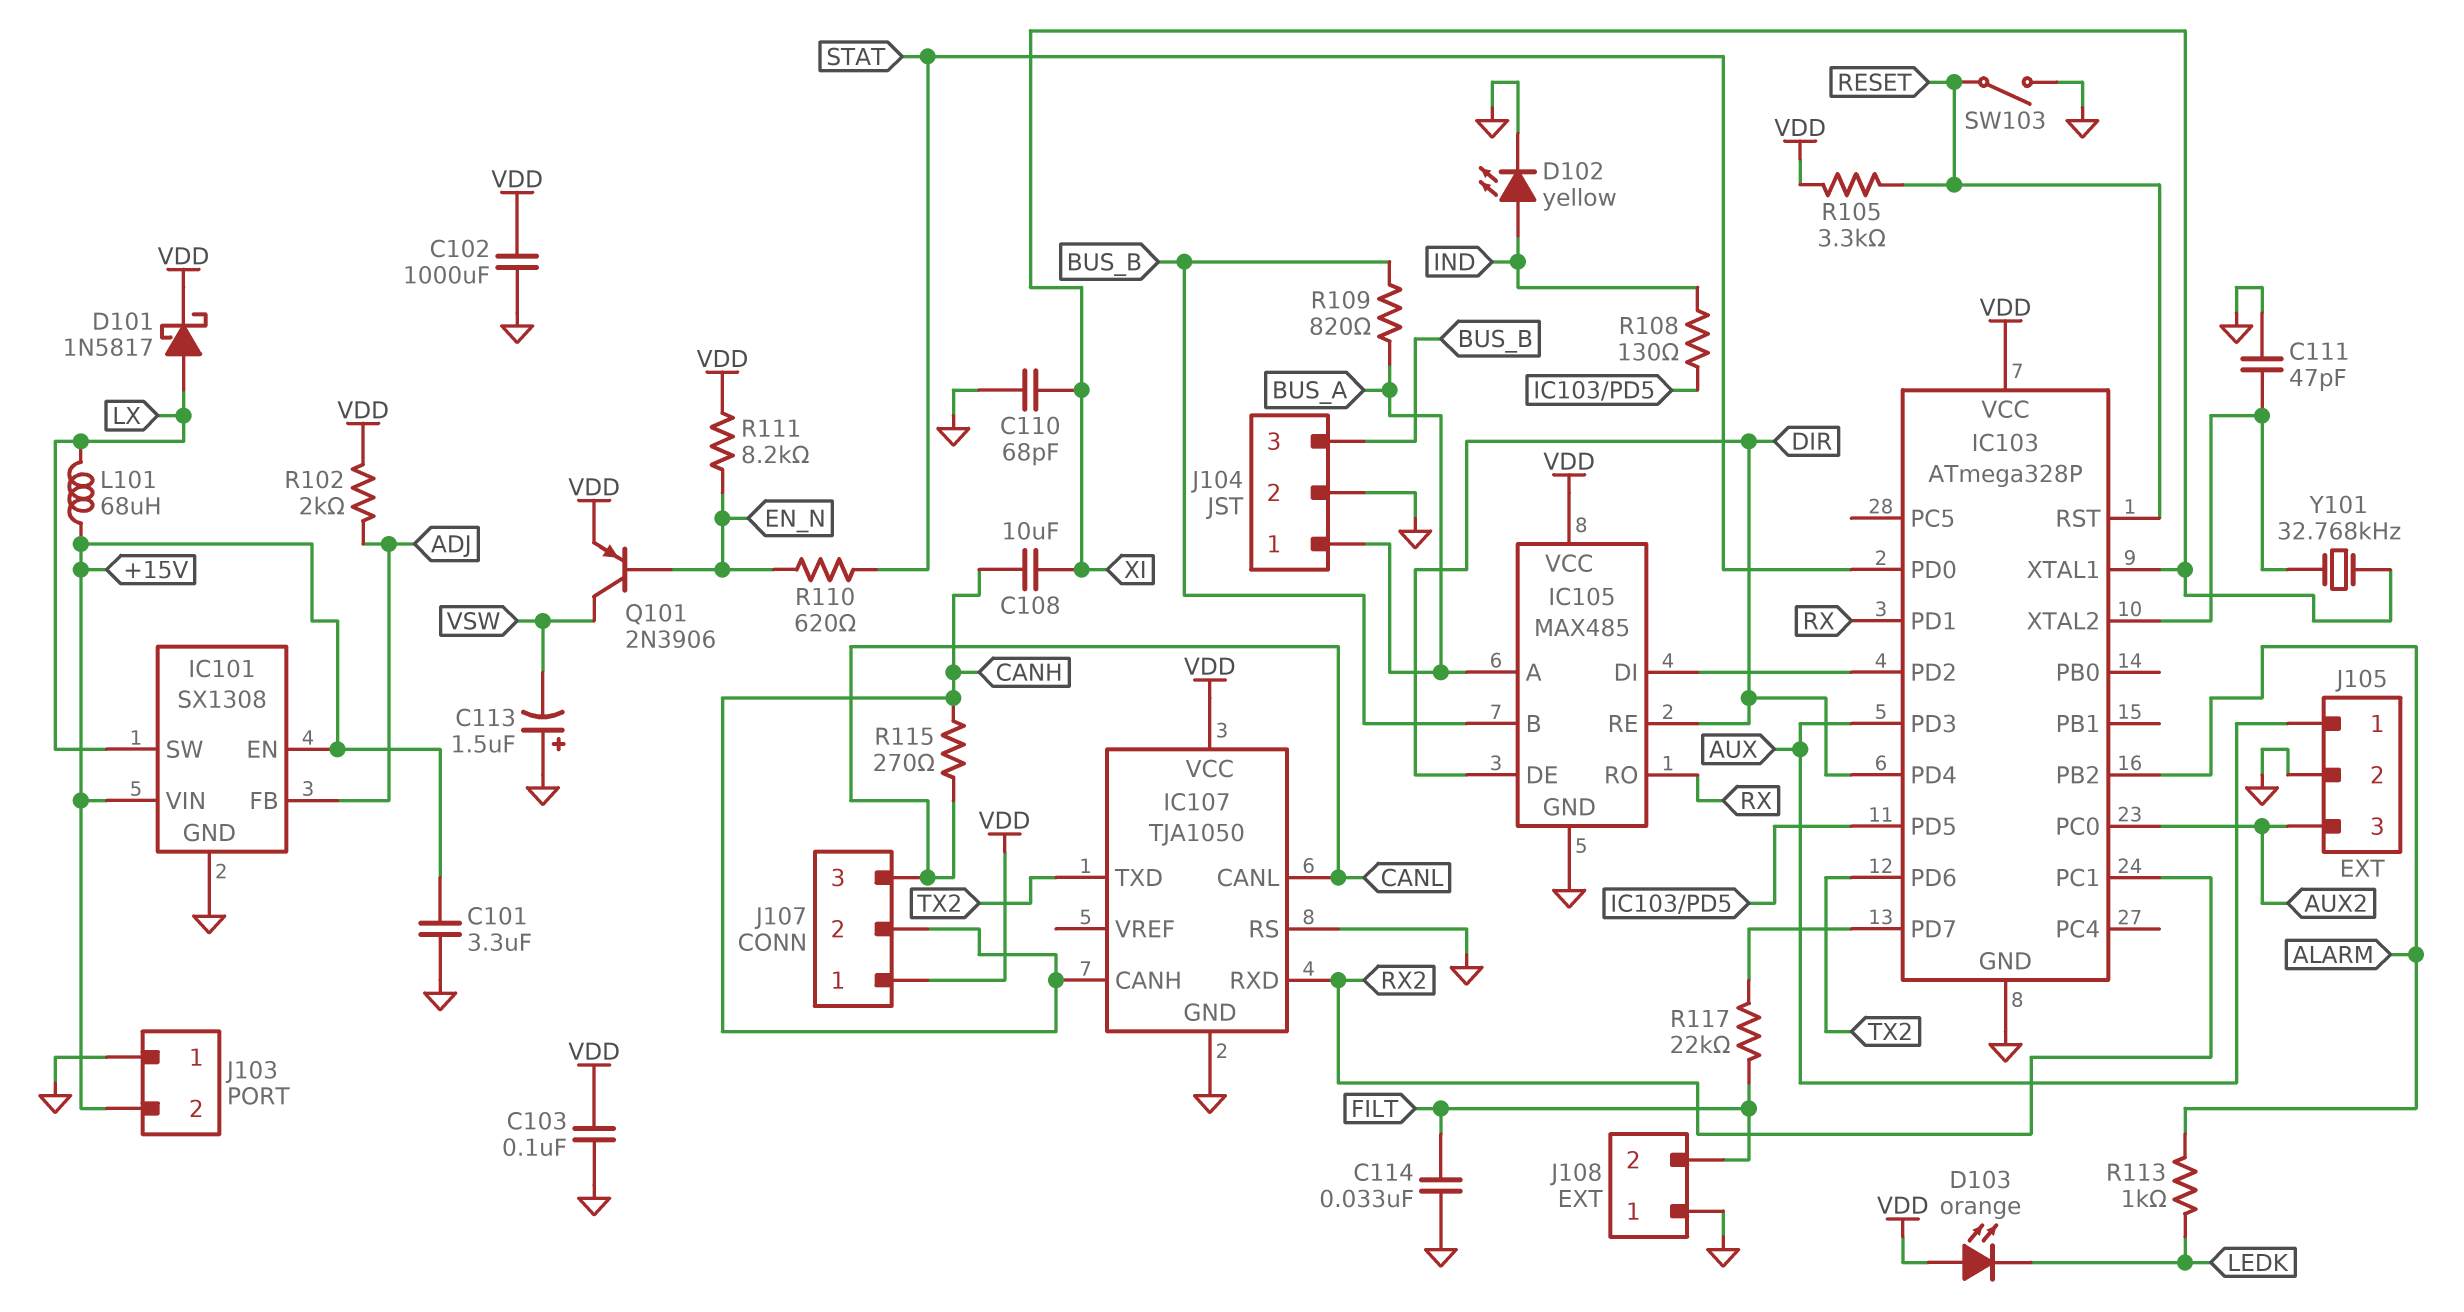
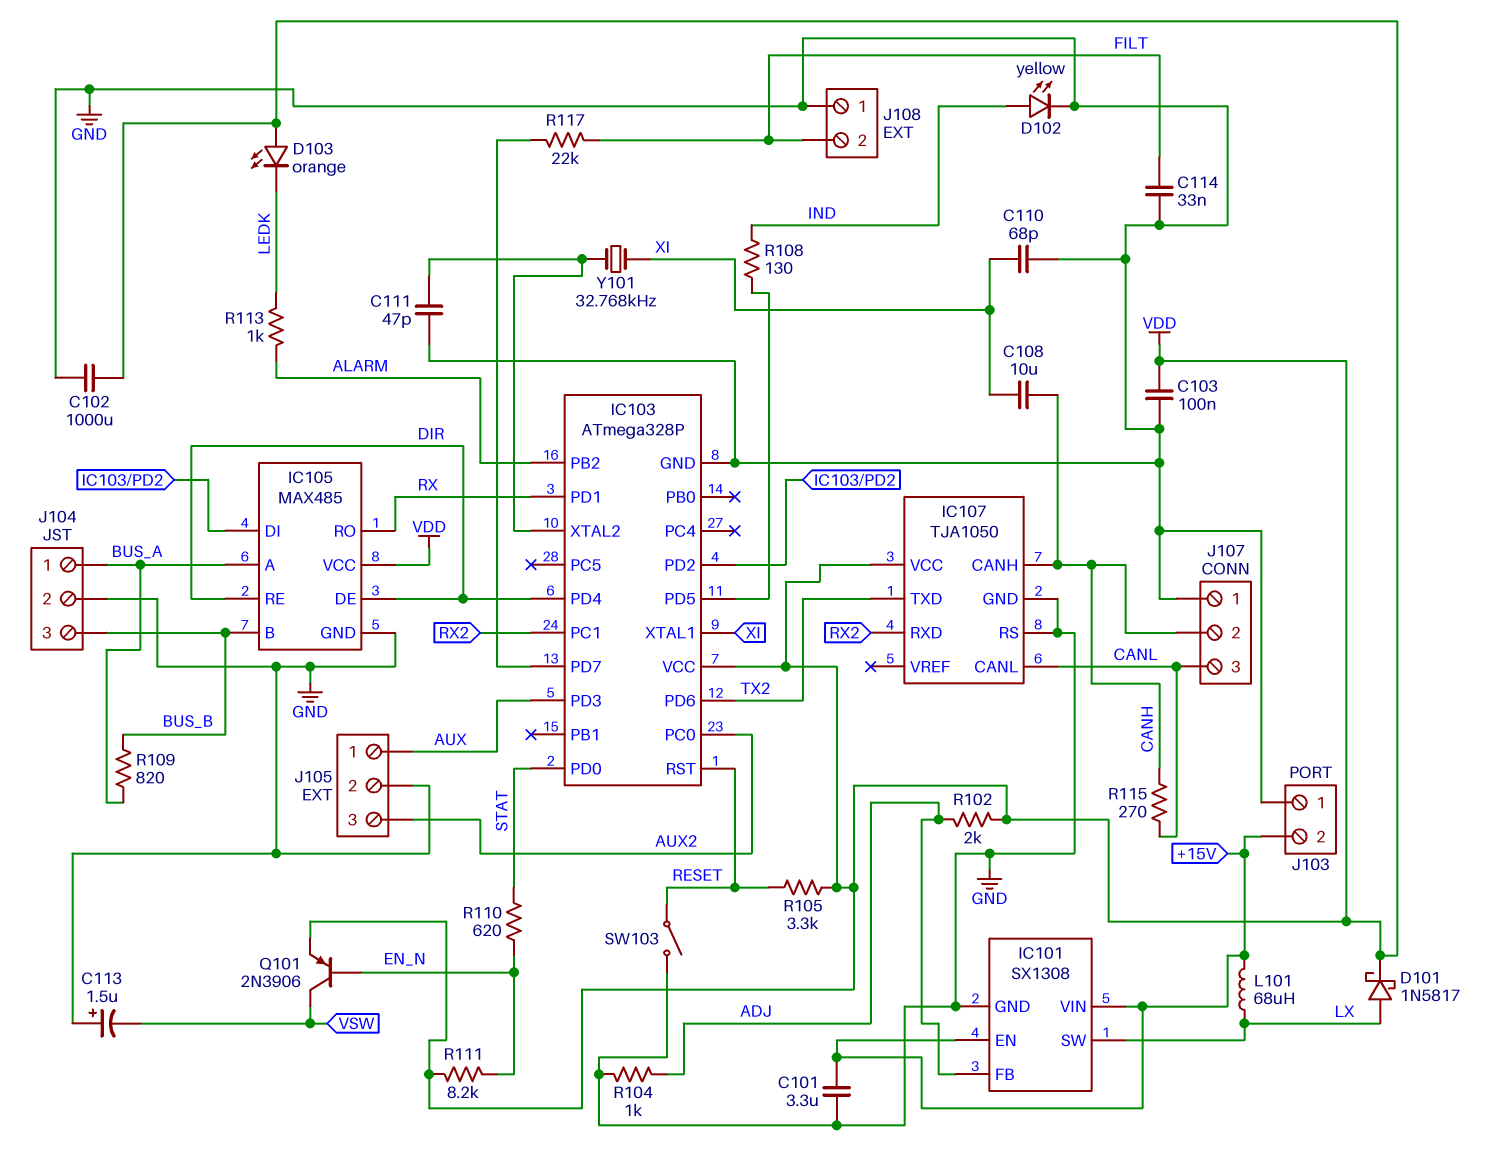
J107 pin 1: VDD -> GND
R104: none -> 1k (ADJ, GND)

